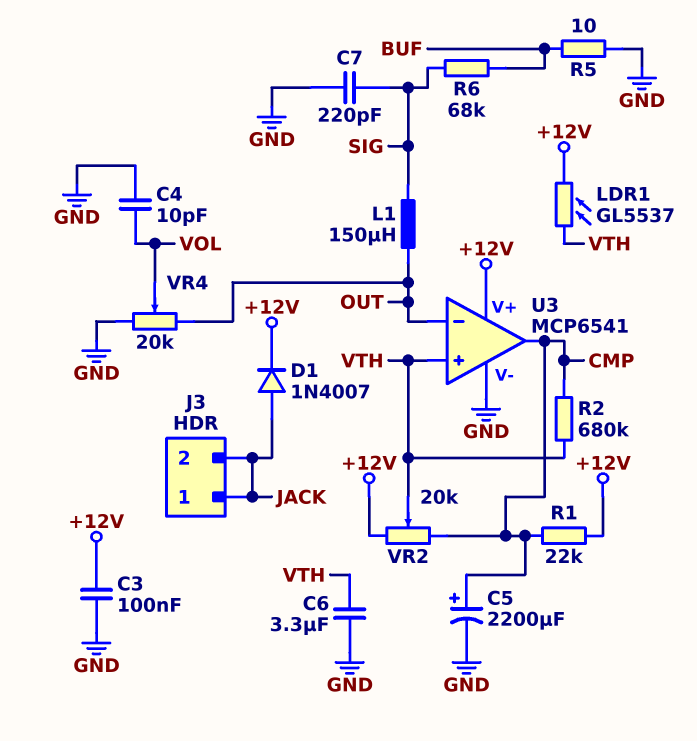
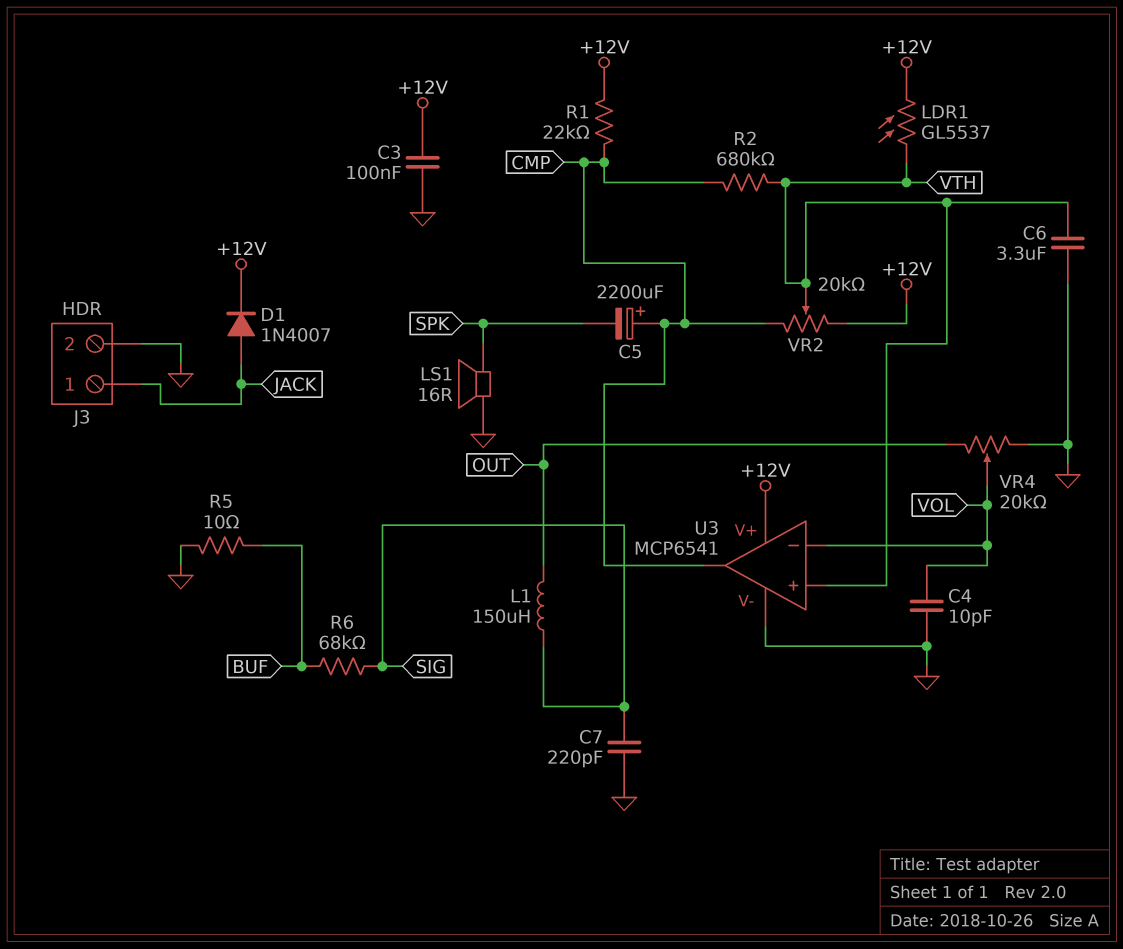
C5: 2200uF (plus CMP, minus GND) -> 2200uF (plus CMP, minus SPK)
J3 pin 2: JACK -> GND
LS1: none -> speaker 16R (GND, SPK)
U3 pin in-: OUT -> VOL

